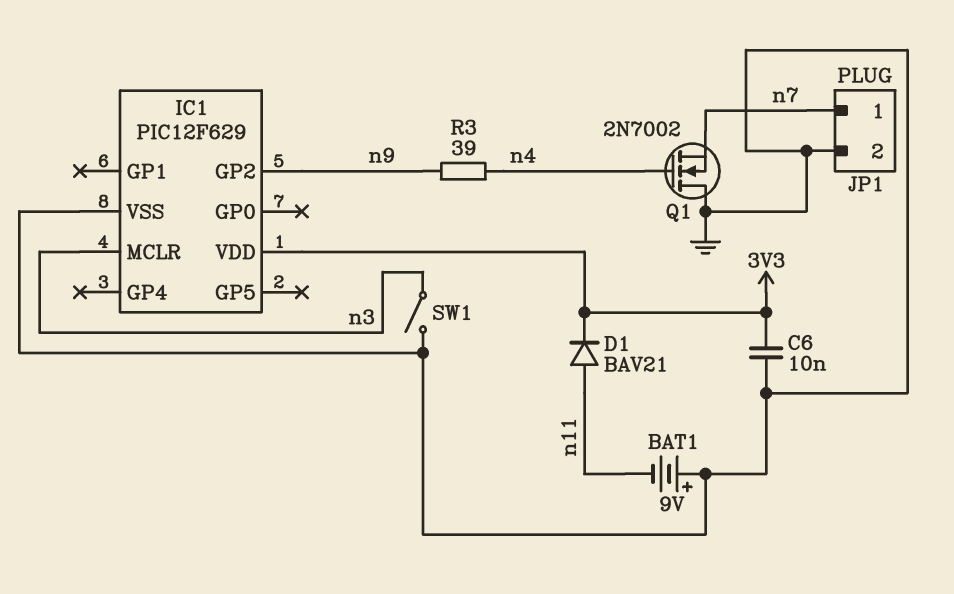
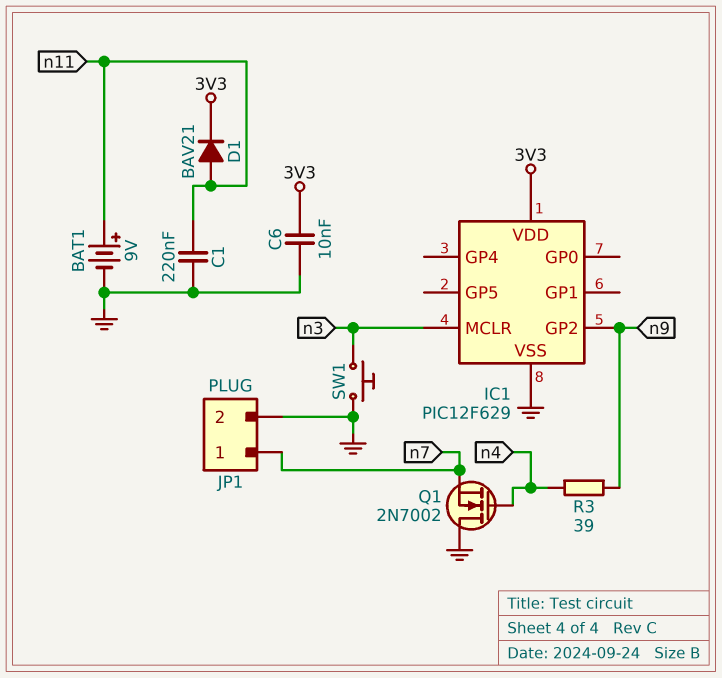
BAT1: 9V (plus GND, minus n11) -> 9V (plus n11, minus GND)
C1: none -> 220nF (GND, n11)
SW1: switch (GND, n3) -> button (GND, n3)

